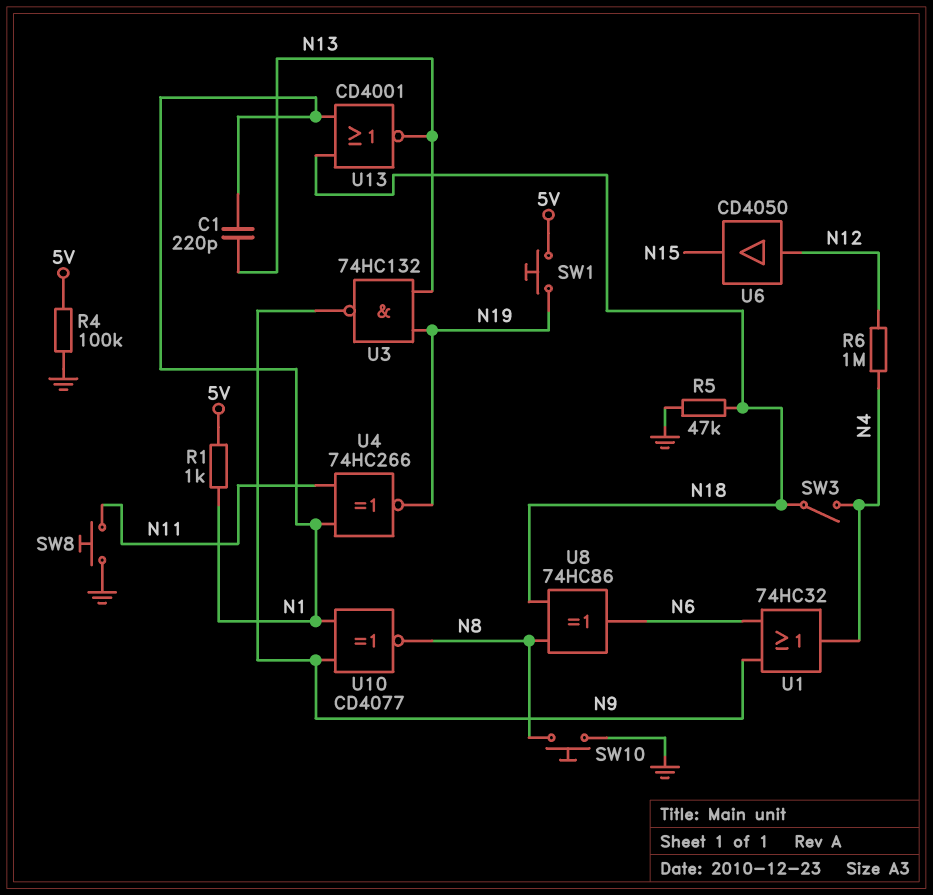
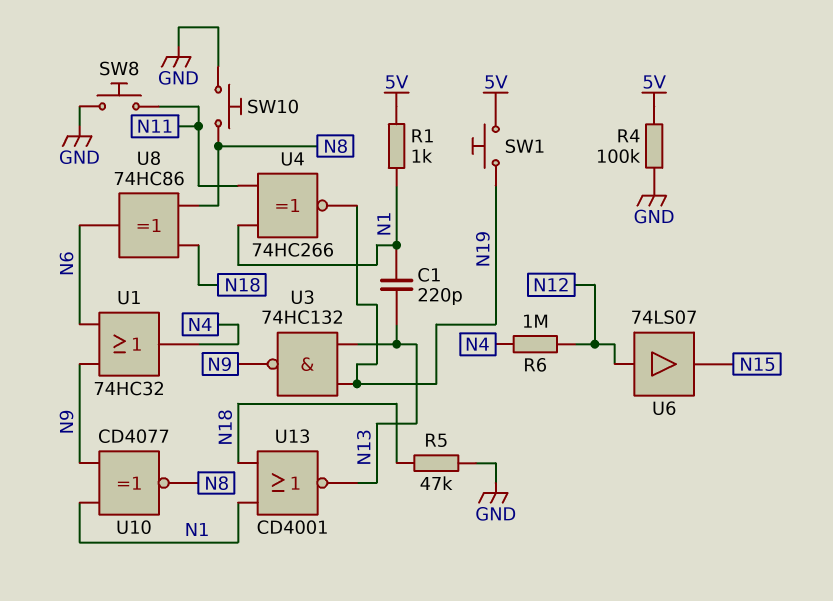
SW3: switch (N4, N18) -> none
U6: buffer CD4050 (in N12, out N15) -> buffer 74LS07 (in N12, out N15)

